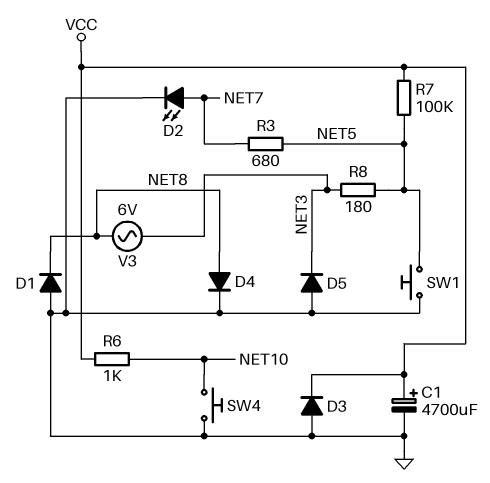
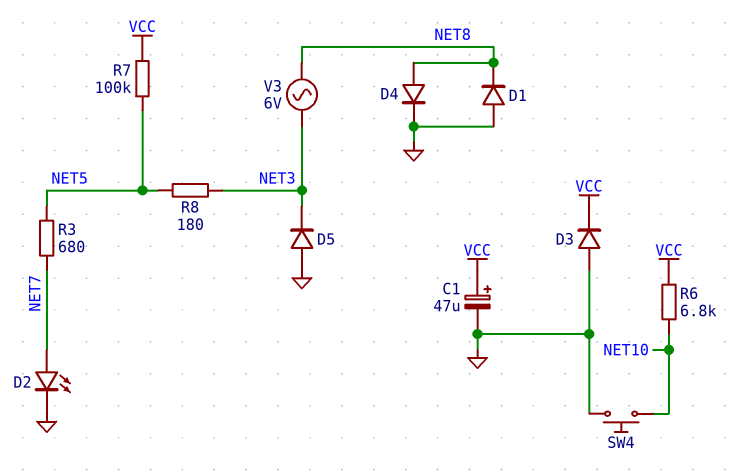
C1: 4700uF (plus VCC, minus GND) -> 47uF (plus VCC, minus GND)
R6: 1k (NET10, VCC) -> 6.8k (NET10, VCC)
SW1: button (GND, NET5) -> none

